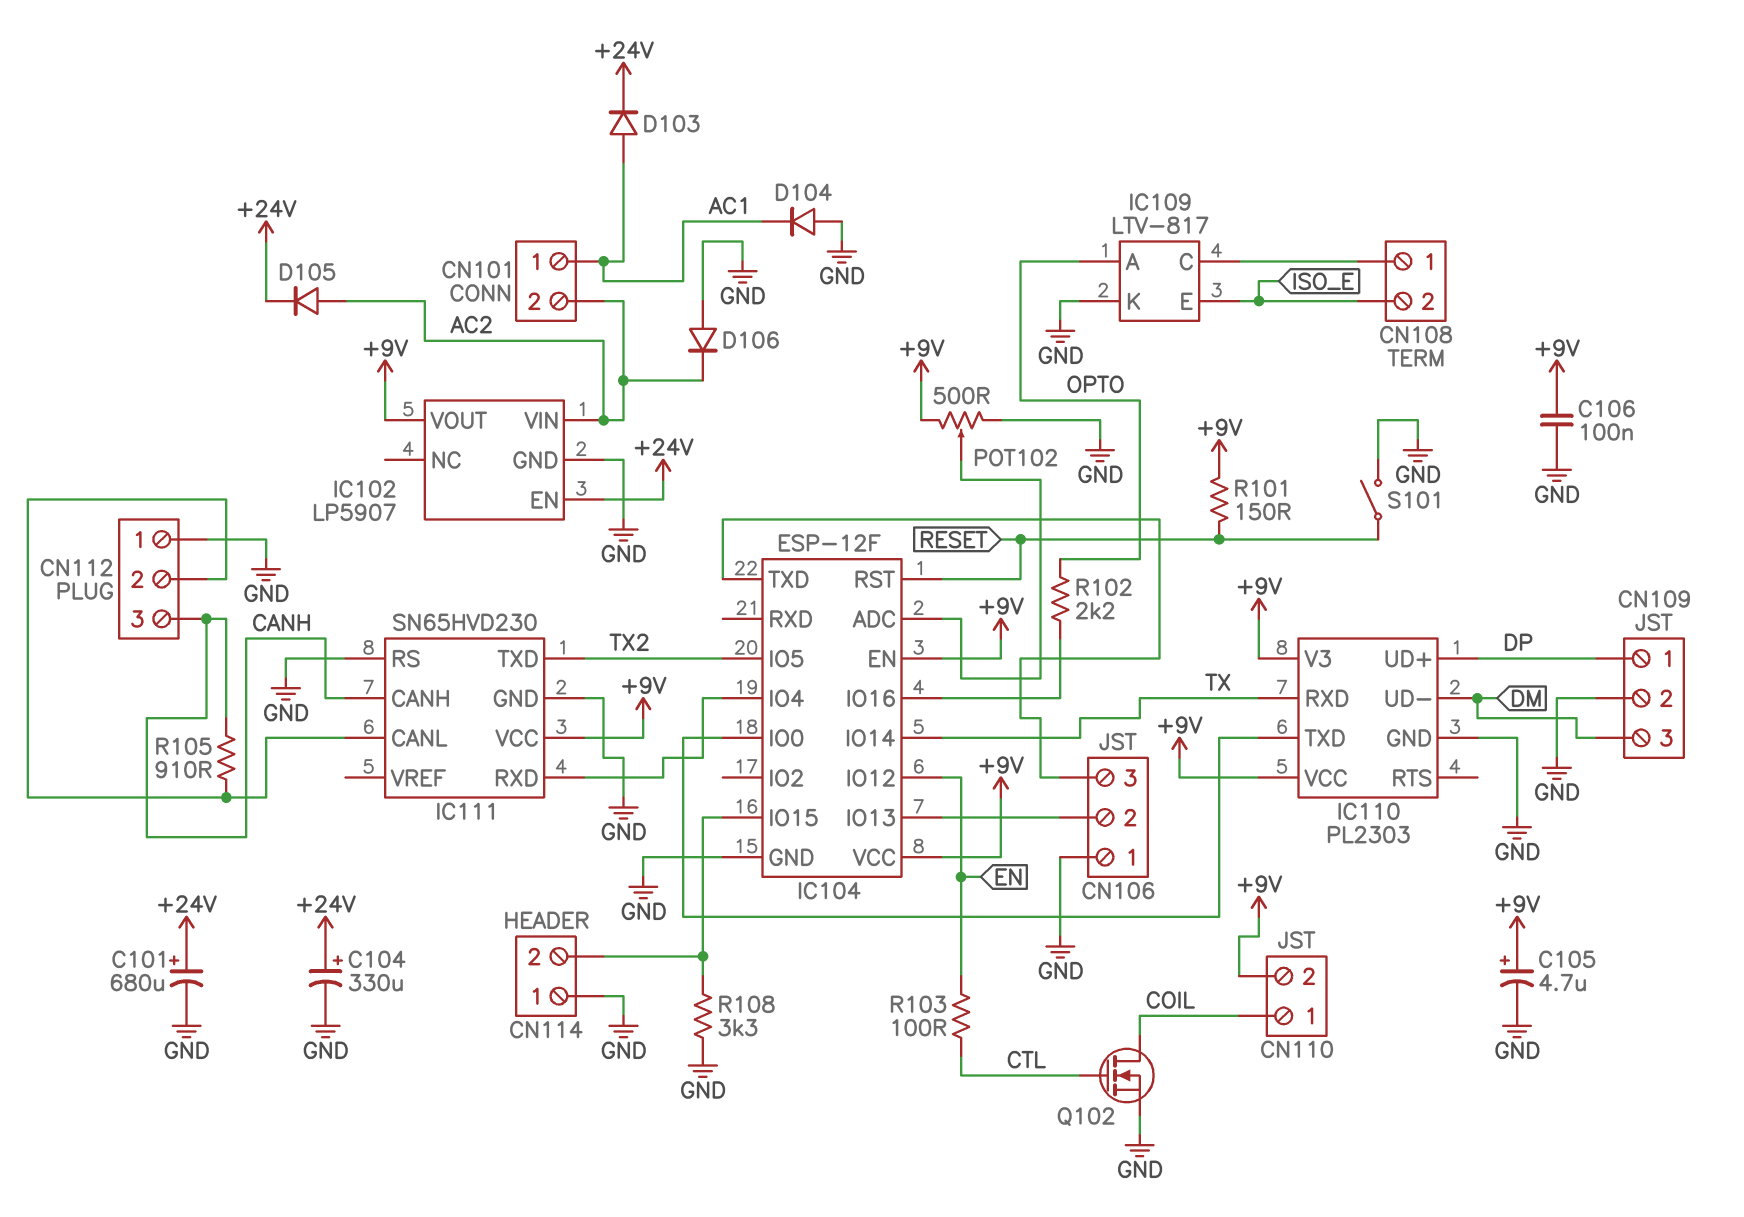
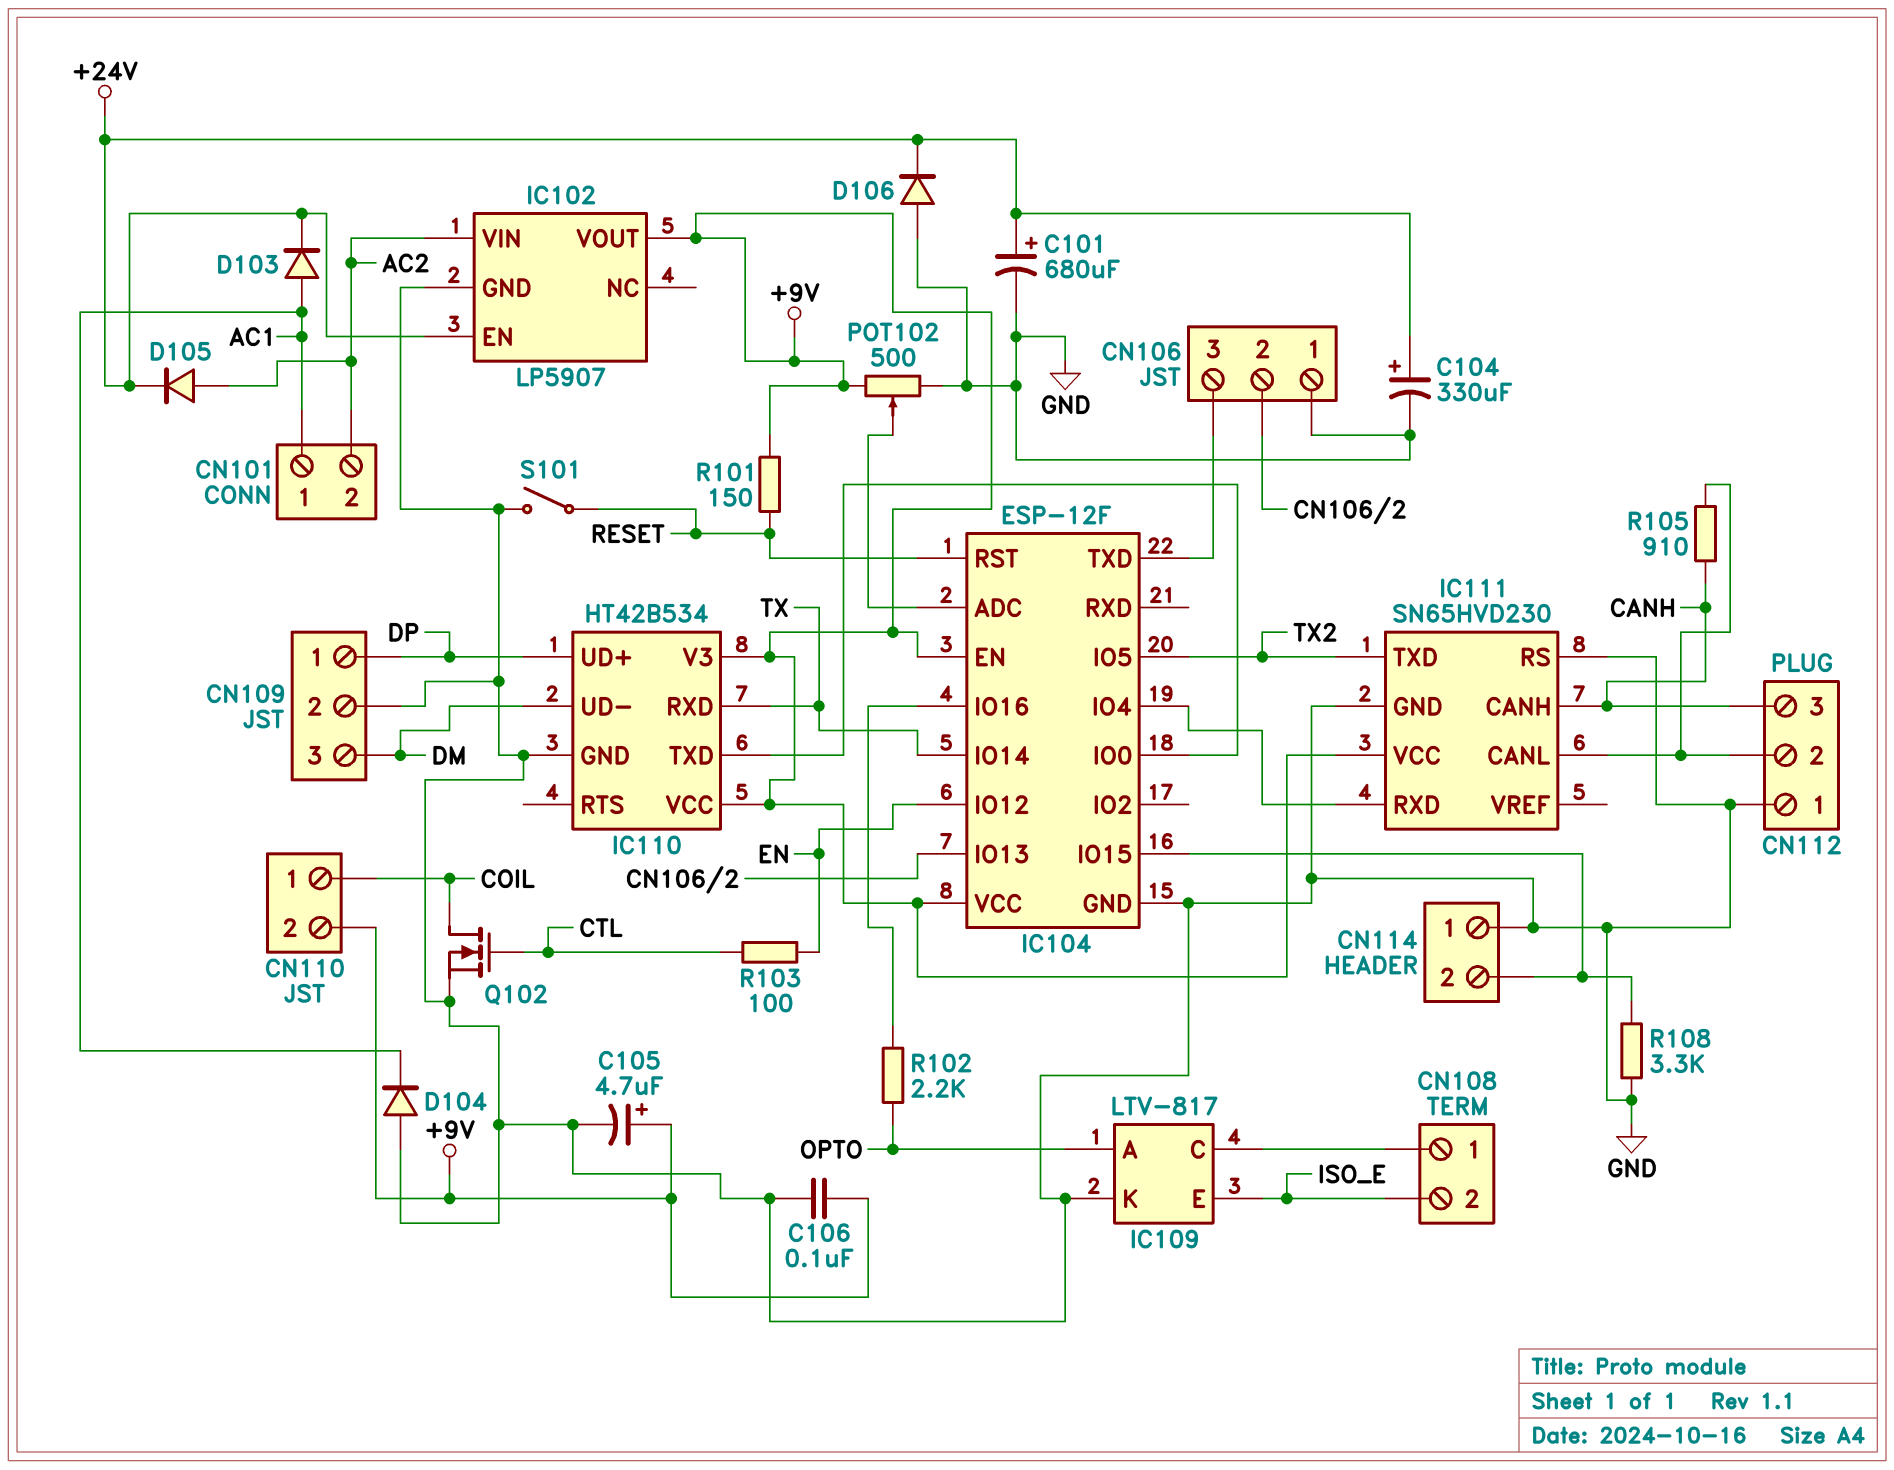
D106: diode (A GND, K AC2) -> diode (A GND, K +24V)
IC110: PL2303 -> HT42B534

